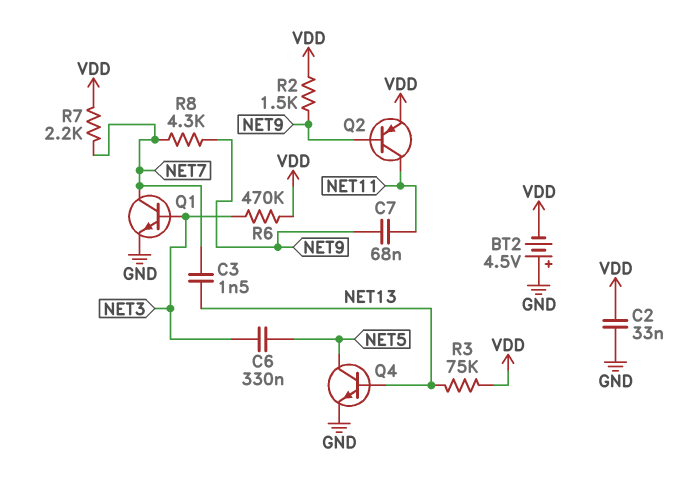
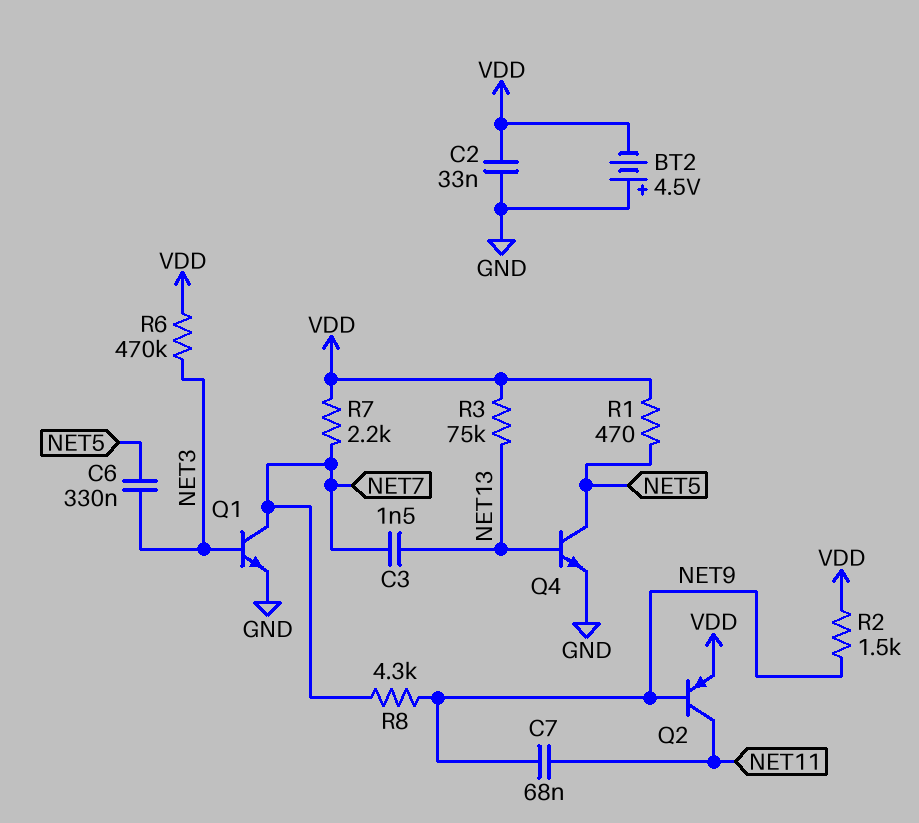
R1: none -> 470 (NET5, VDD)

